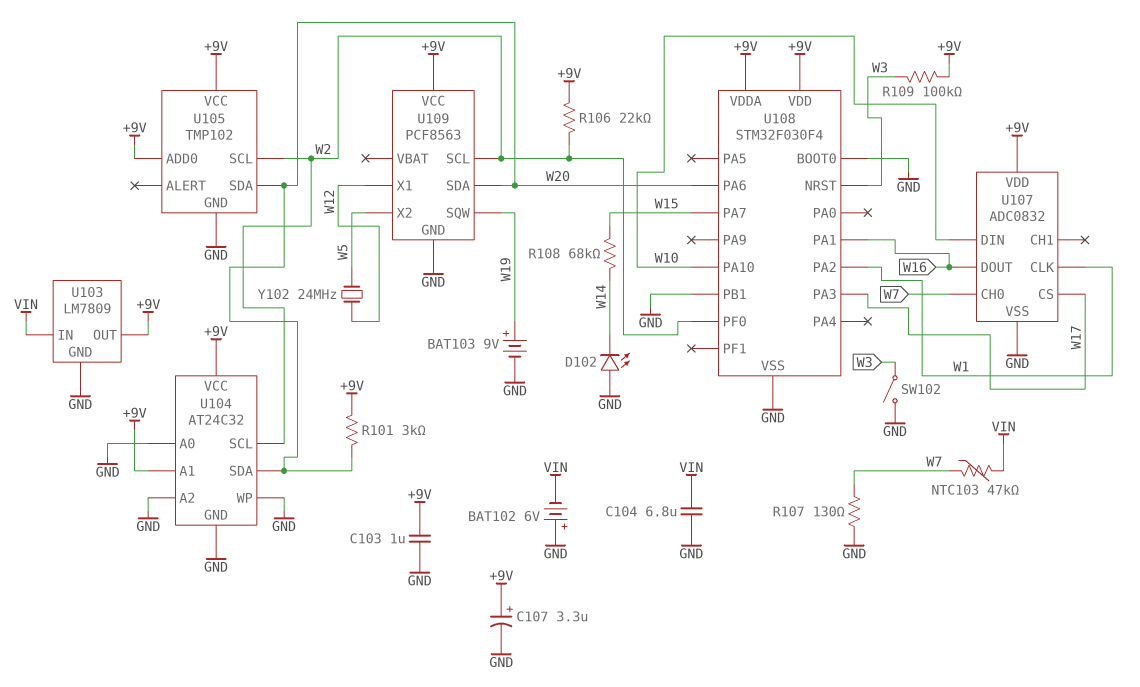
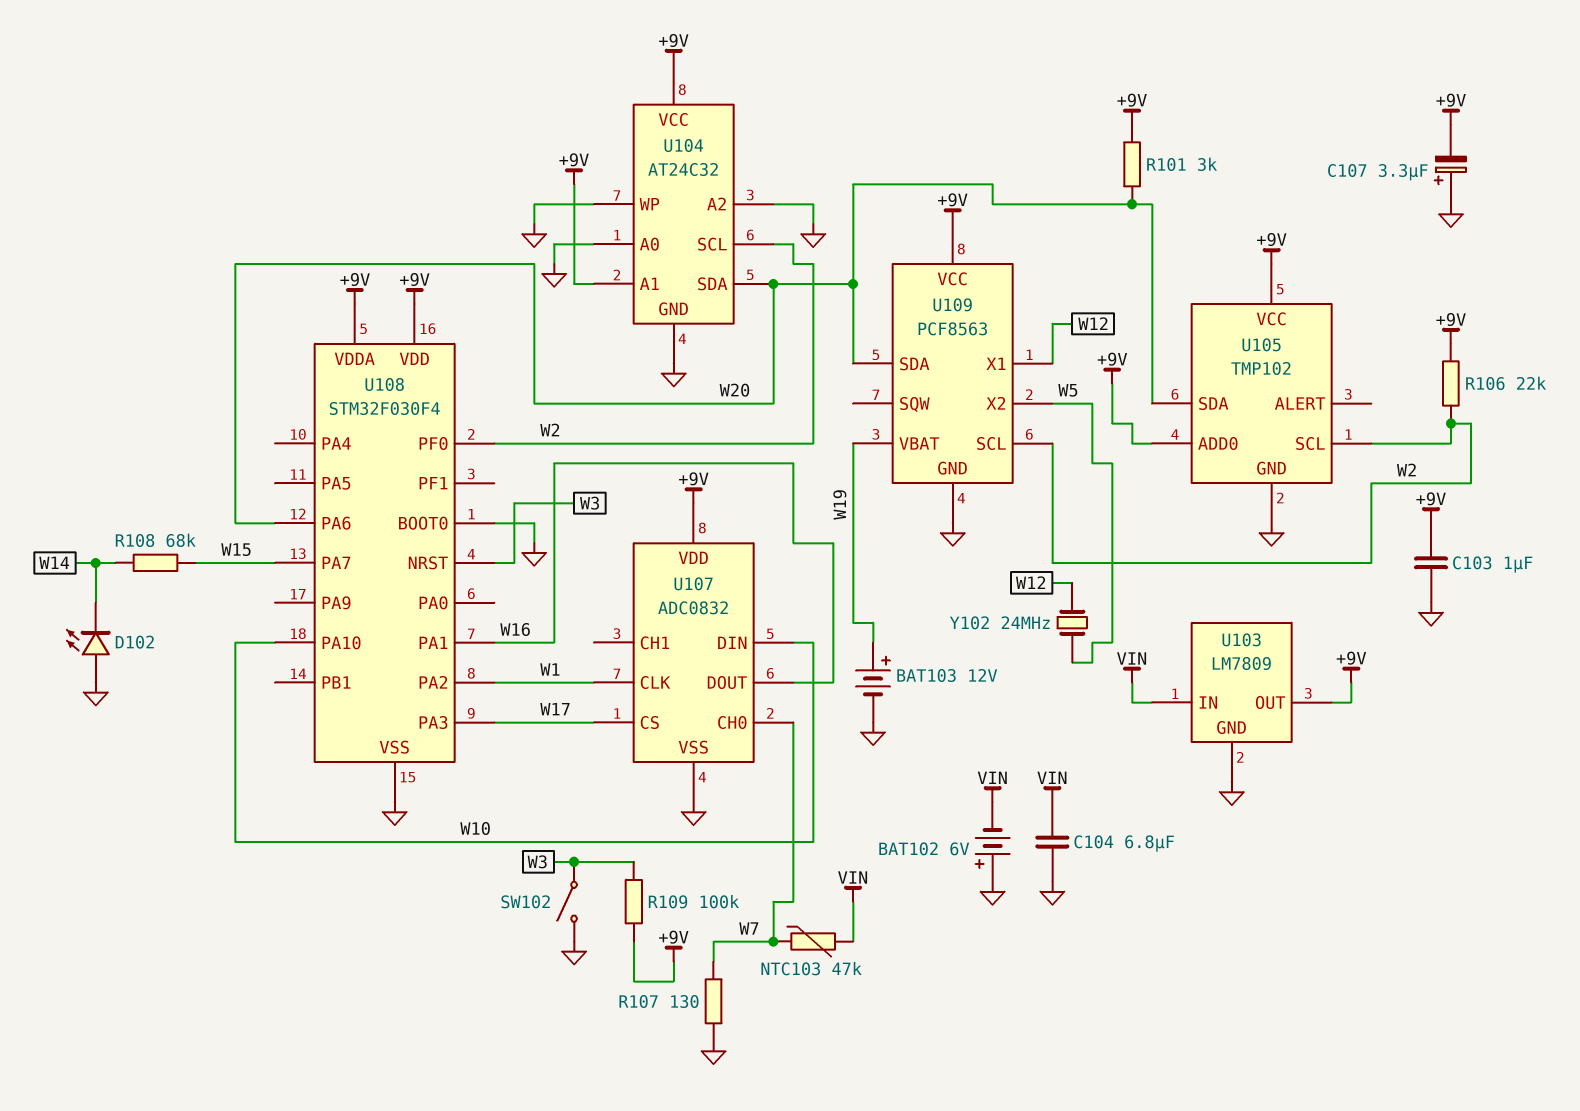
BAT103: 9V (plus W19, minus GND) -> 12V (plus W19, minus GND)
C107: 3.3uF (plus +9V, minus GND) -> 3.3uF (plus GND, minus +9V)
U108 pin PB1: GND -> none
U109 pin SQW: W19 -> none
U109 pin VBAT: none -> W19

